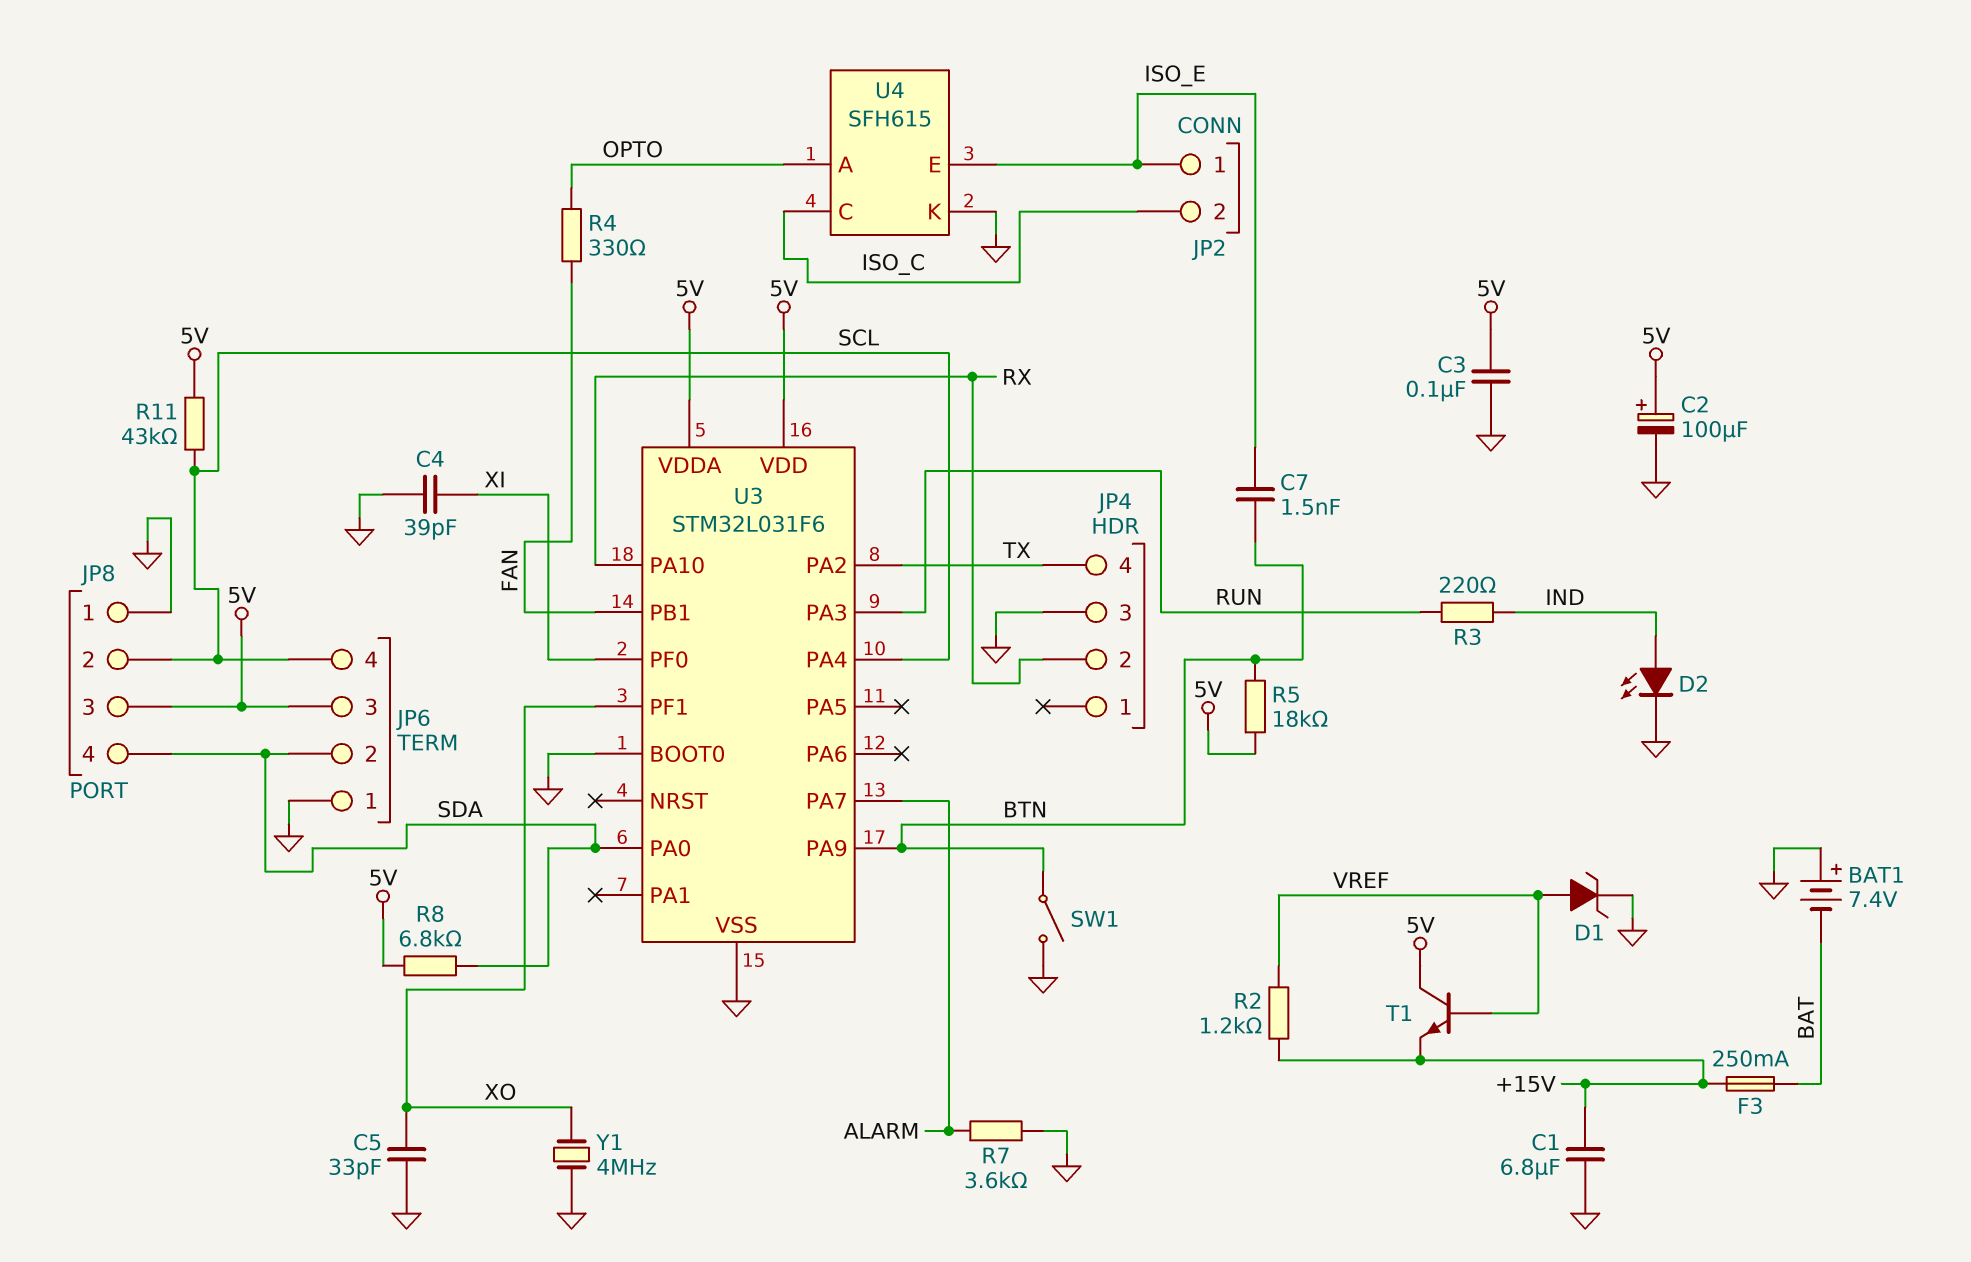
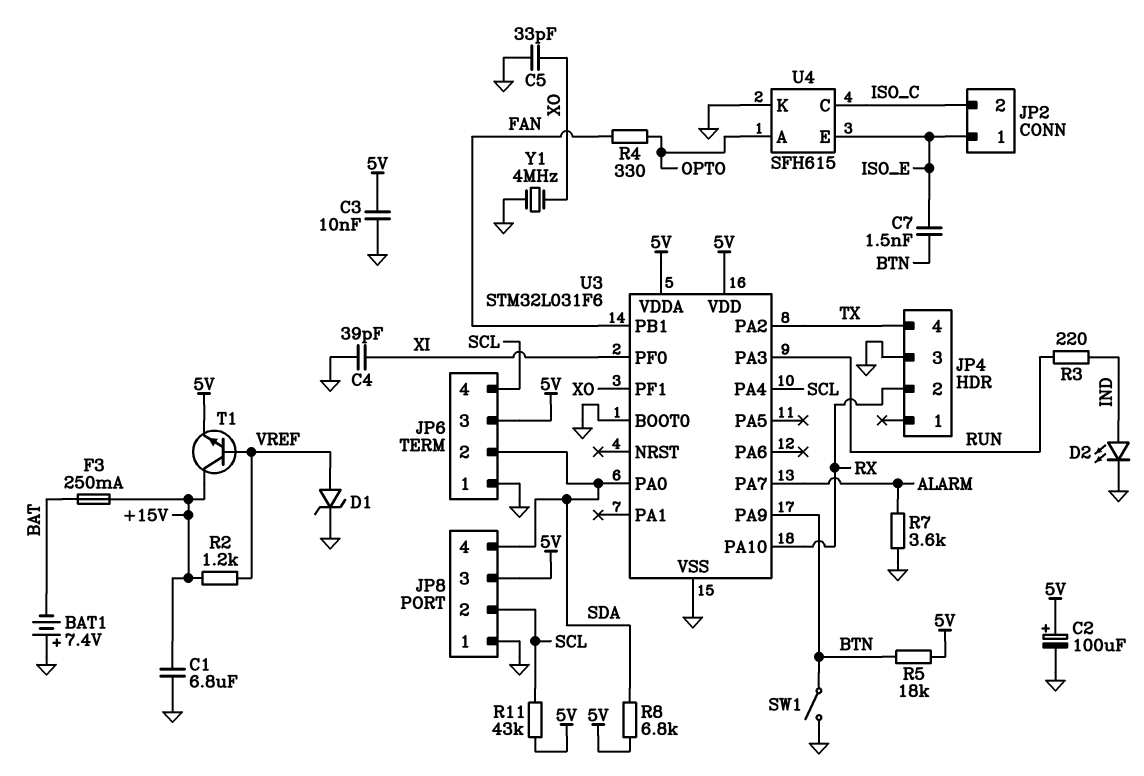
C3: 100nF (5V, GND) -> 10nF (5V, GND)
T1: NPN (B VREF, C 5V, E +15V) -> NPN (B VREF, C +15V, E 5V)

